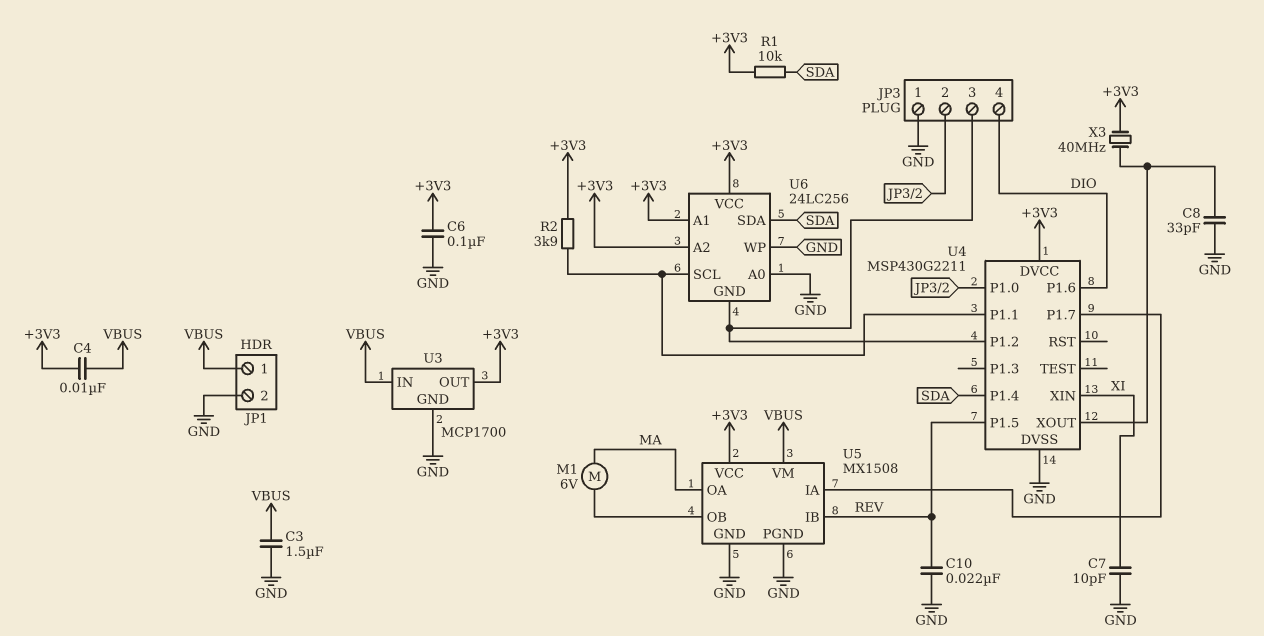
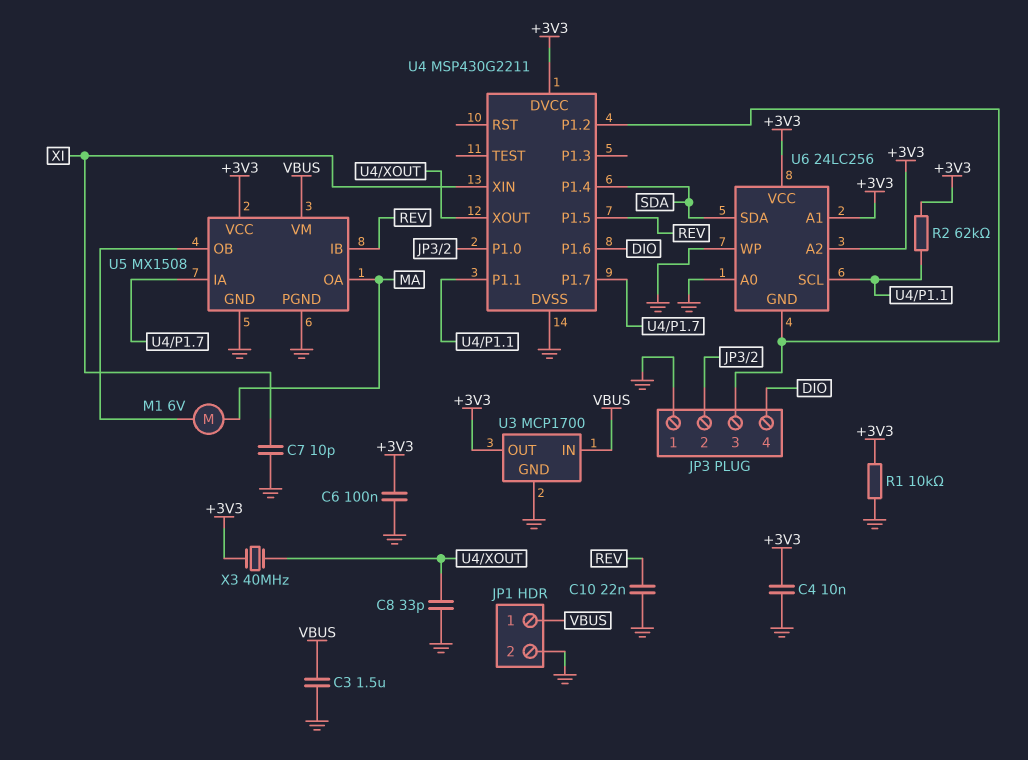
C4: 10nF (+3V3, VBUS) -> 10nF (+3V3, GND)
R1: 10k (+3V3, SDA) -> 10k (+3V3, GND)
R2: 3.9k (+3V3, U4/P1.1) -> 62k (+3V3, U4/P1.1)

